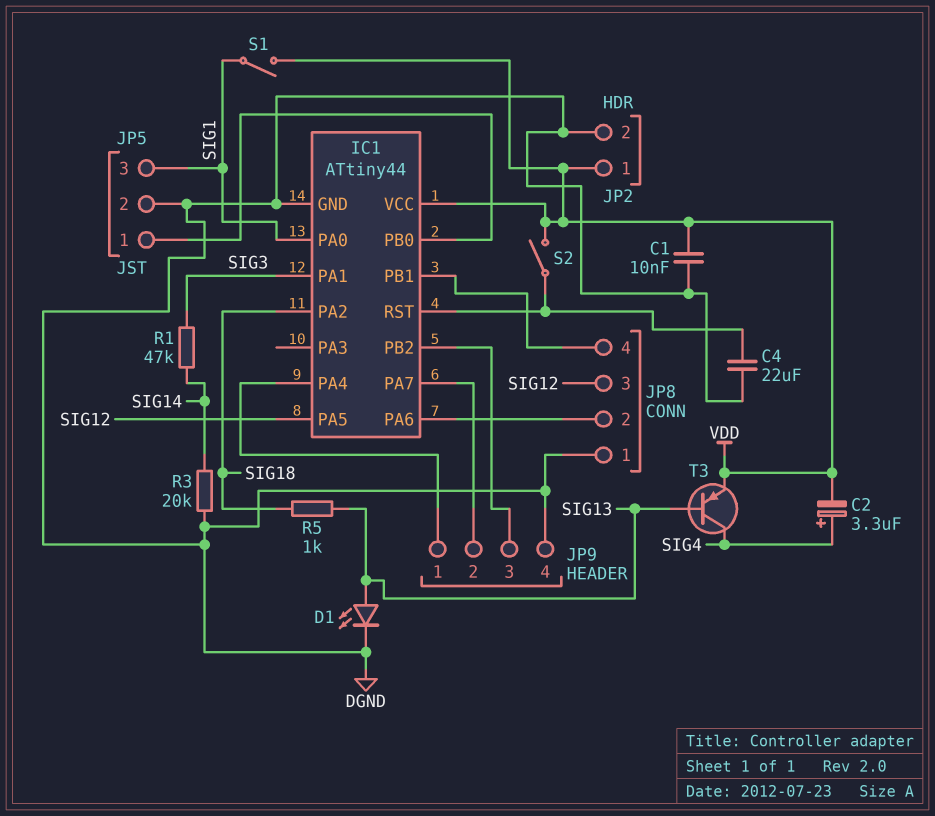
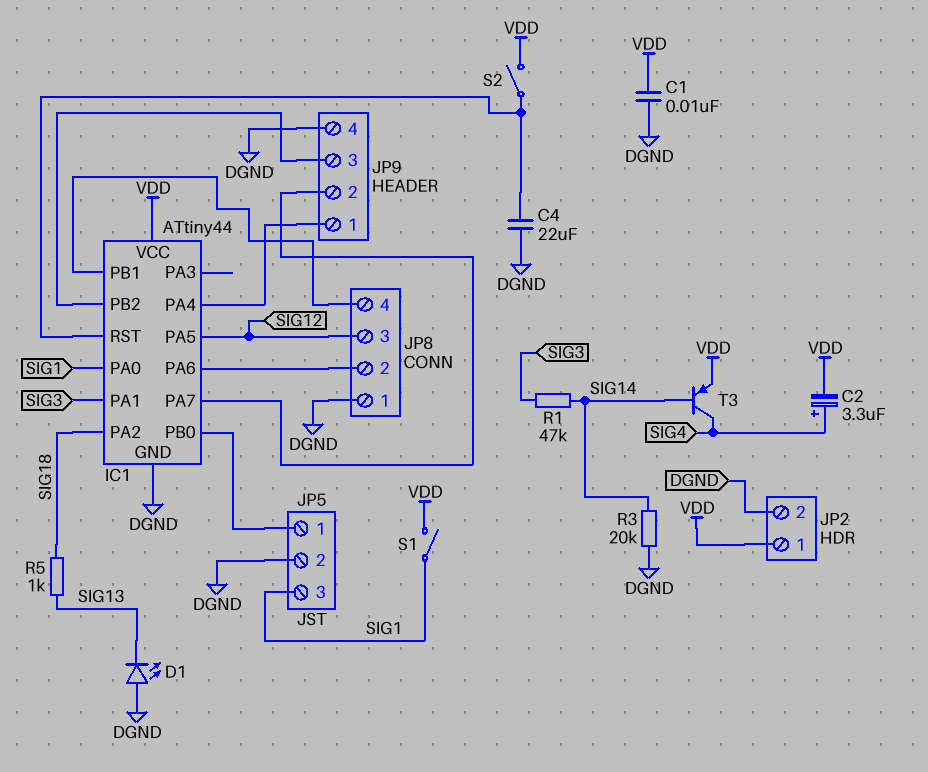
D1: LED (A SIG13, K DGND) -> LED (A DGND, K SIG13)
T3: PNP (B SIG13, C SIG4, E VDD) -> PNP (B SIG14, C SIG4, E VDD)

